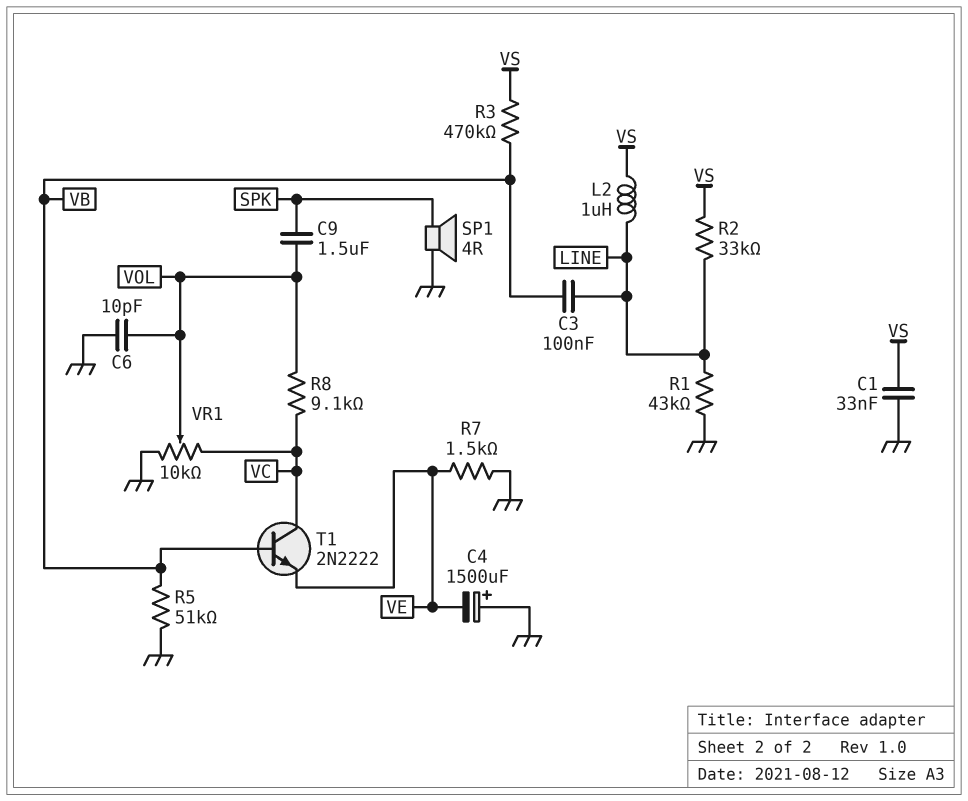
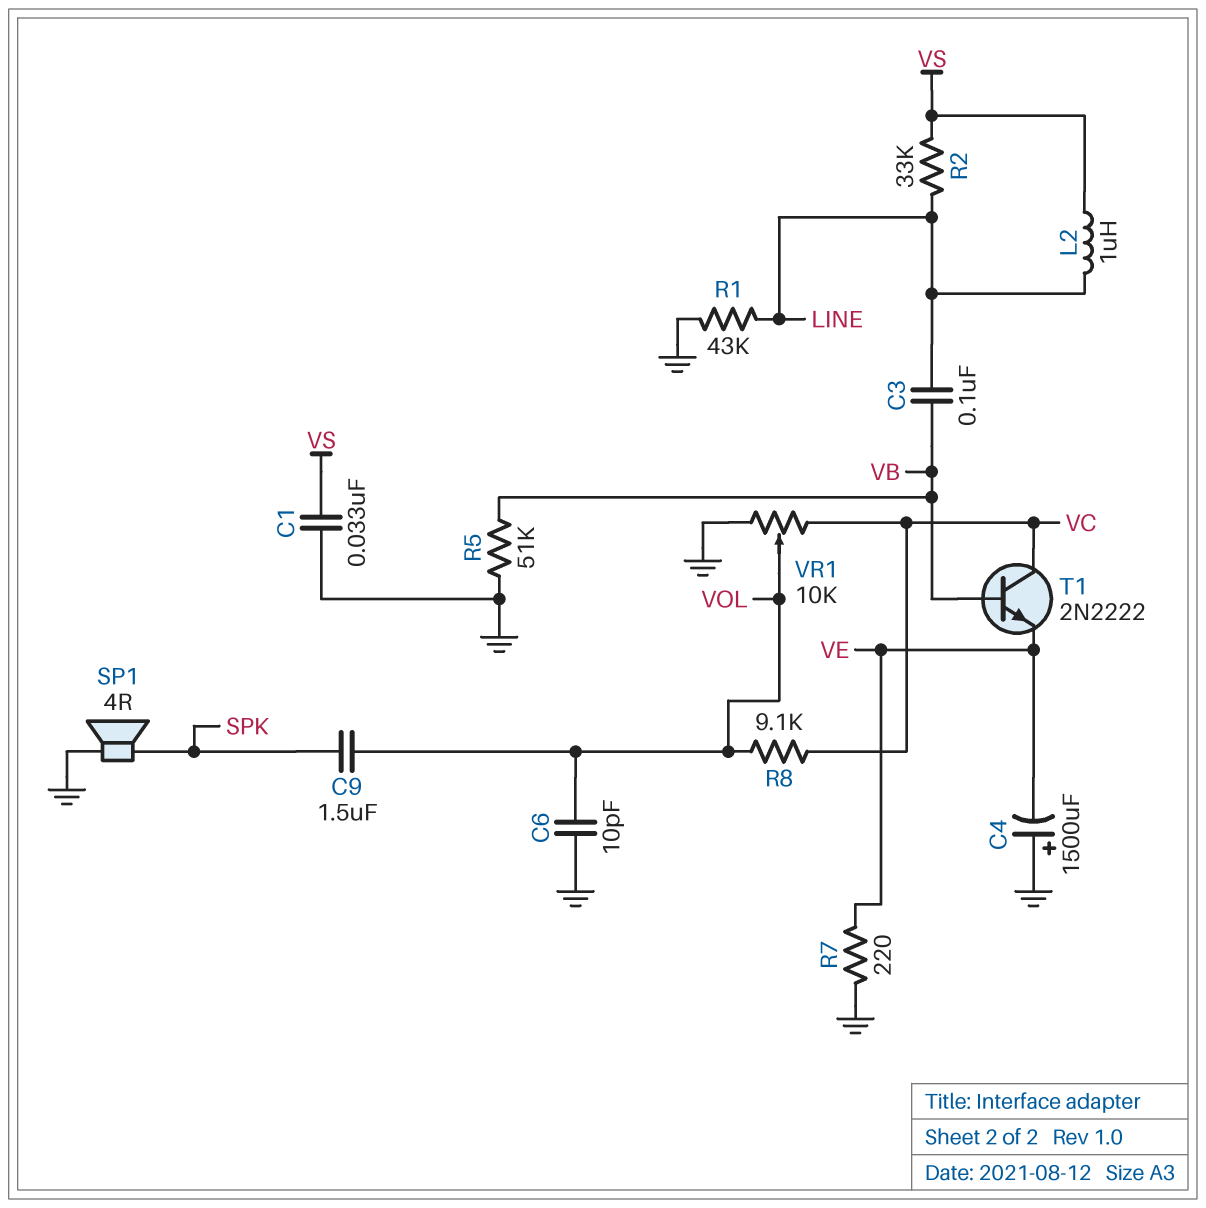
R3: 470k (VB, VS) -> none
R7: 1.5k (GND, VE) -> 220 (GND, VE)

